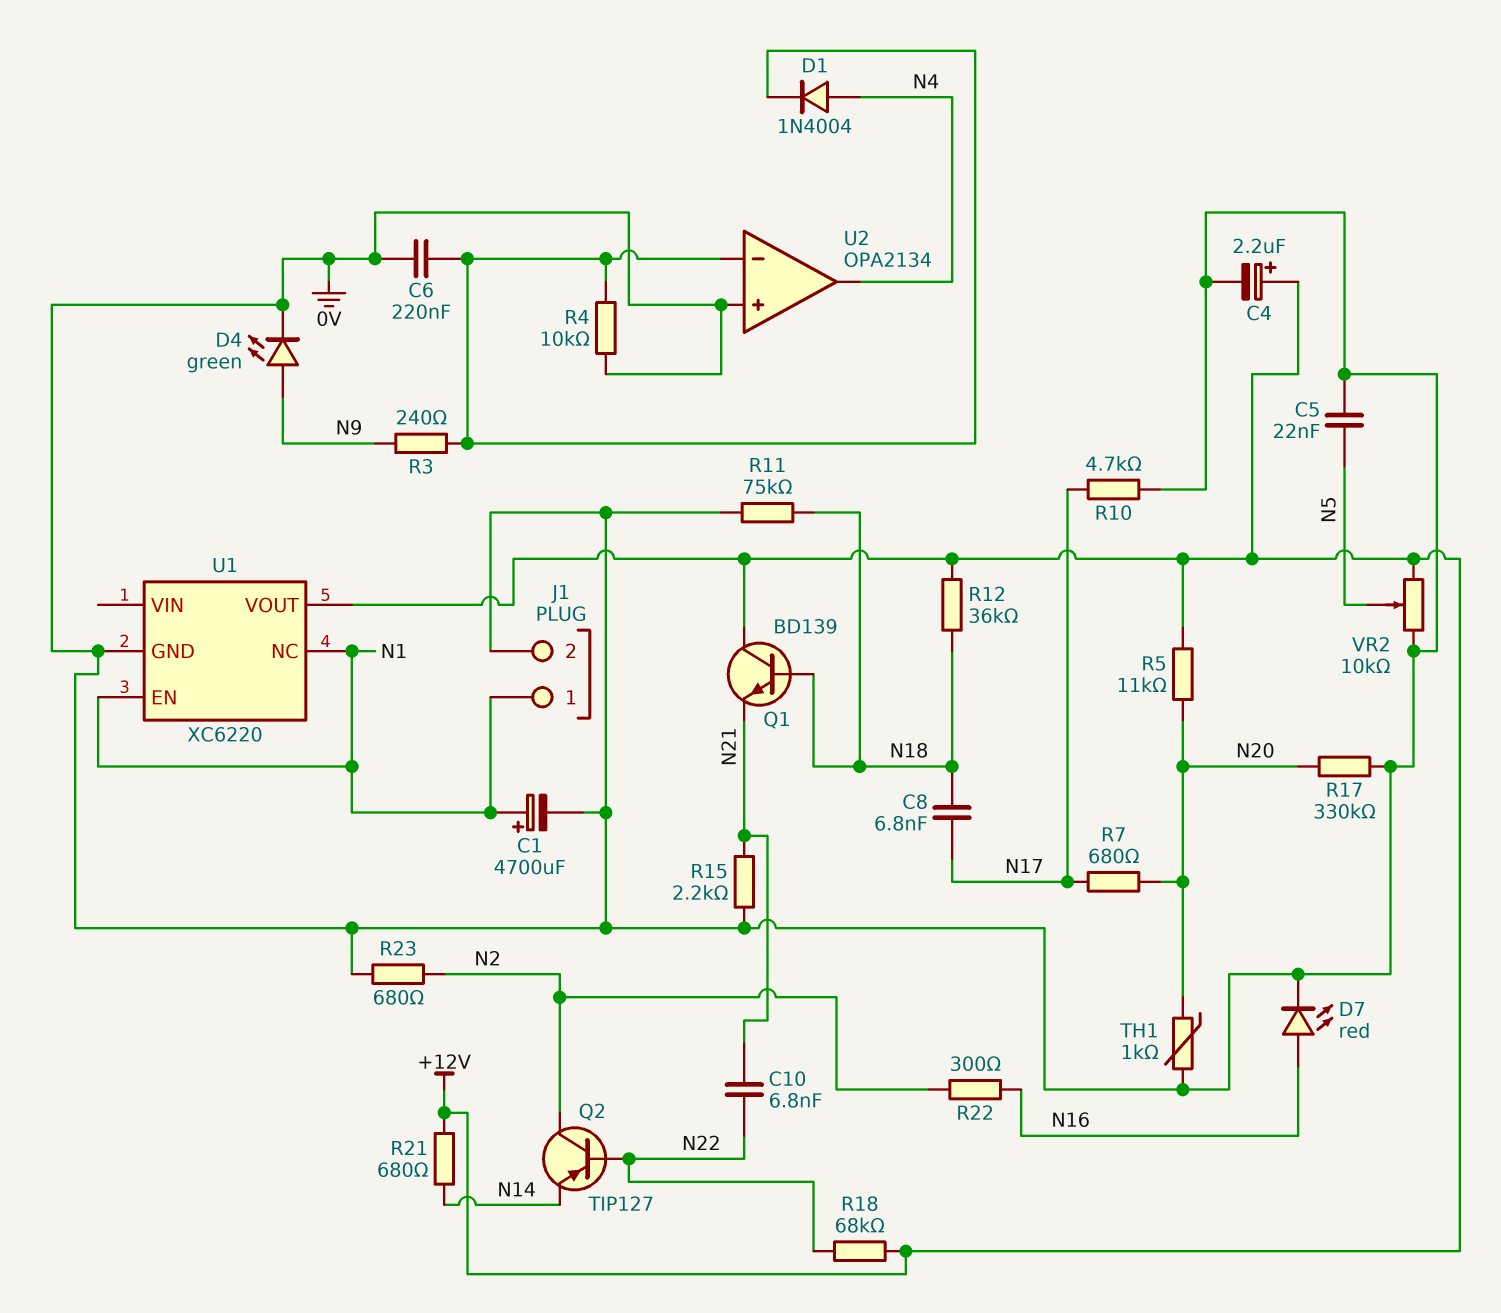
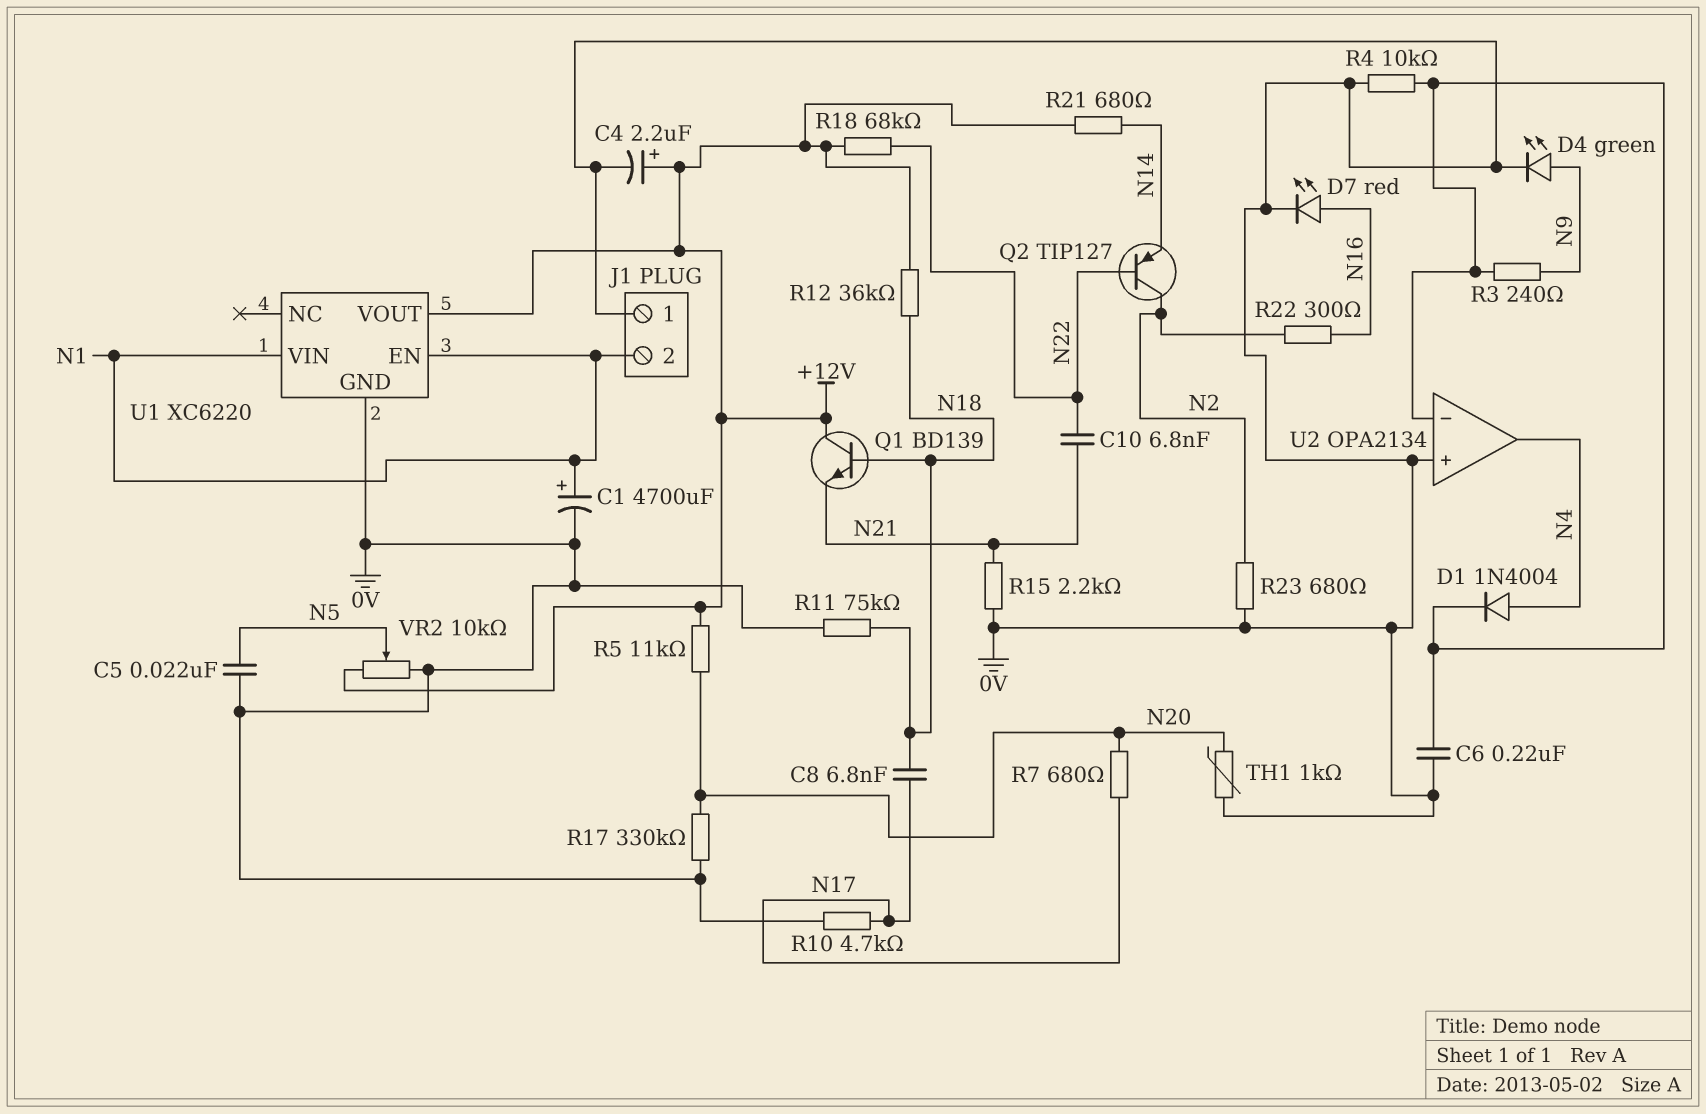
J1 pin 1: N1 -> 0V
J1 pin 2: 0V -> N1
U1 pin NC: N1 -> none
U1 pin VIN: none -> N1

